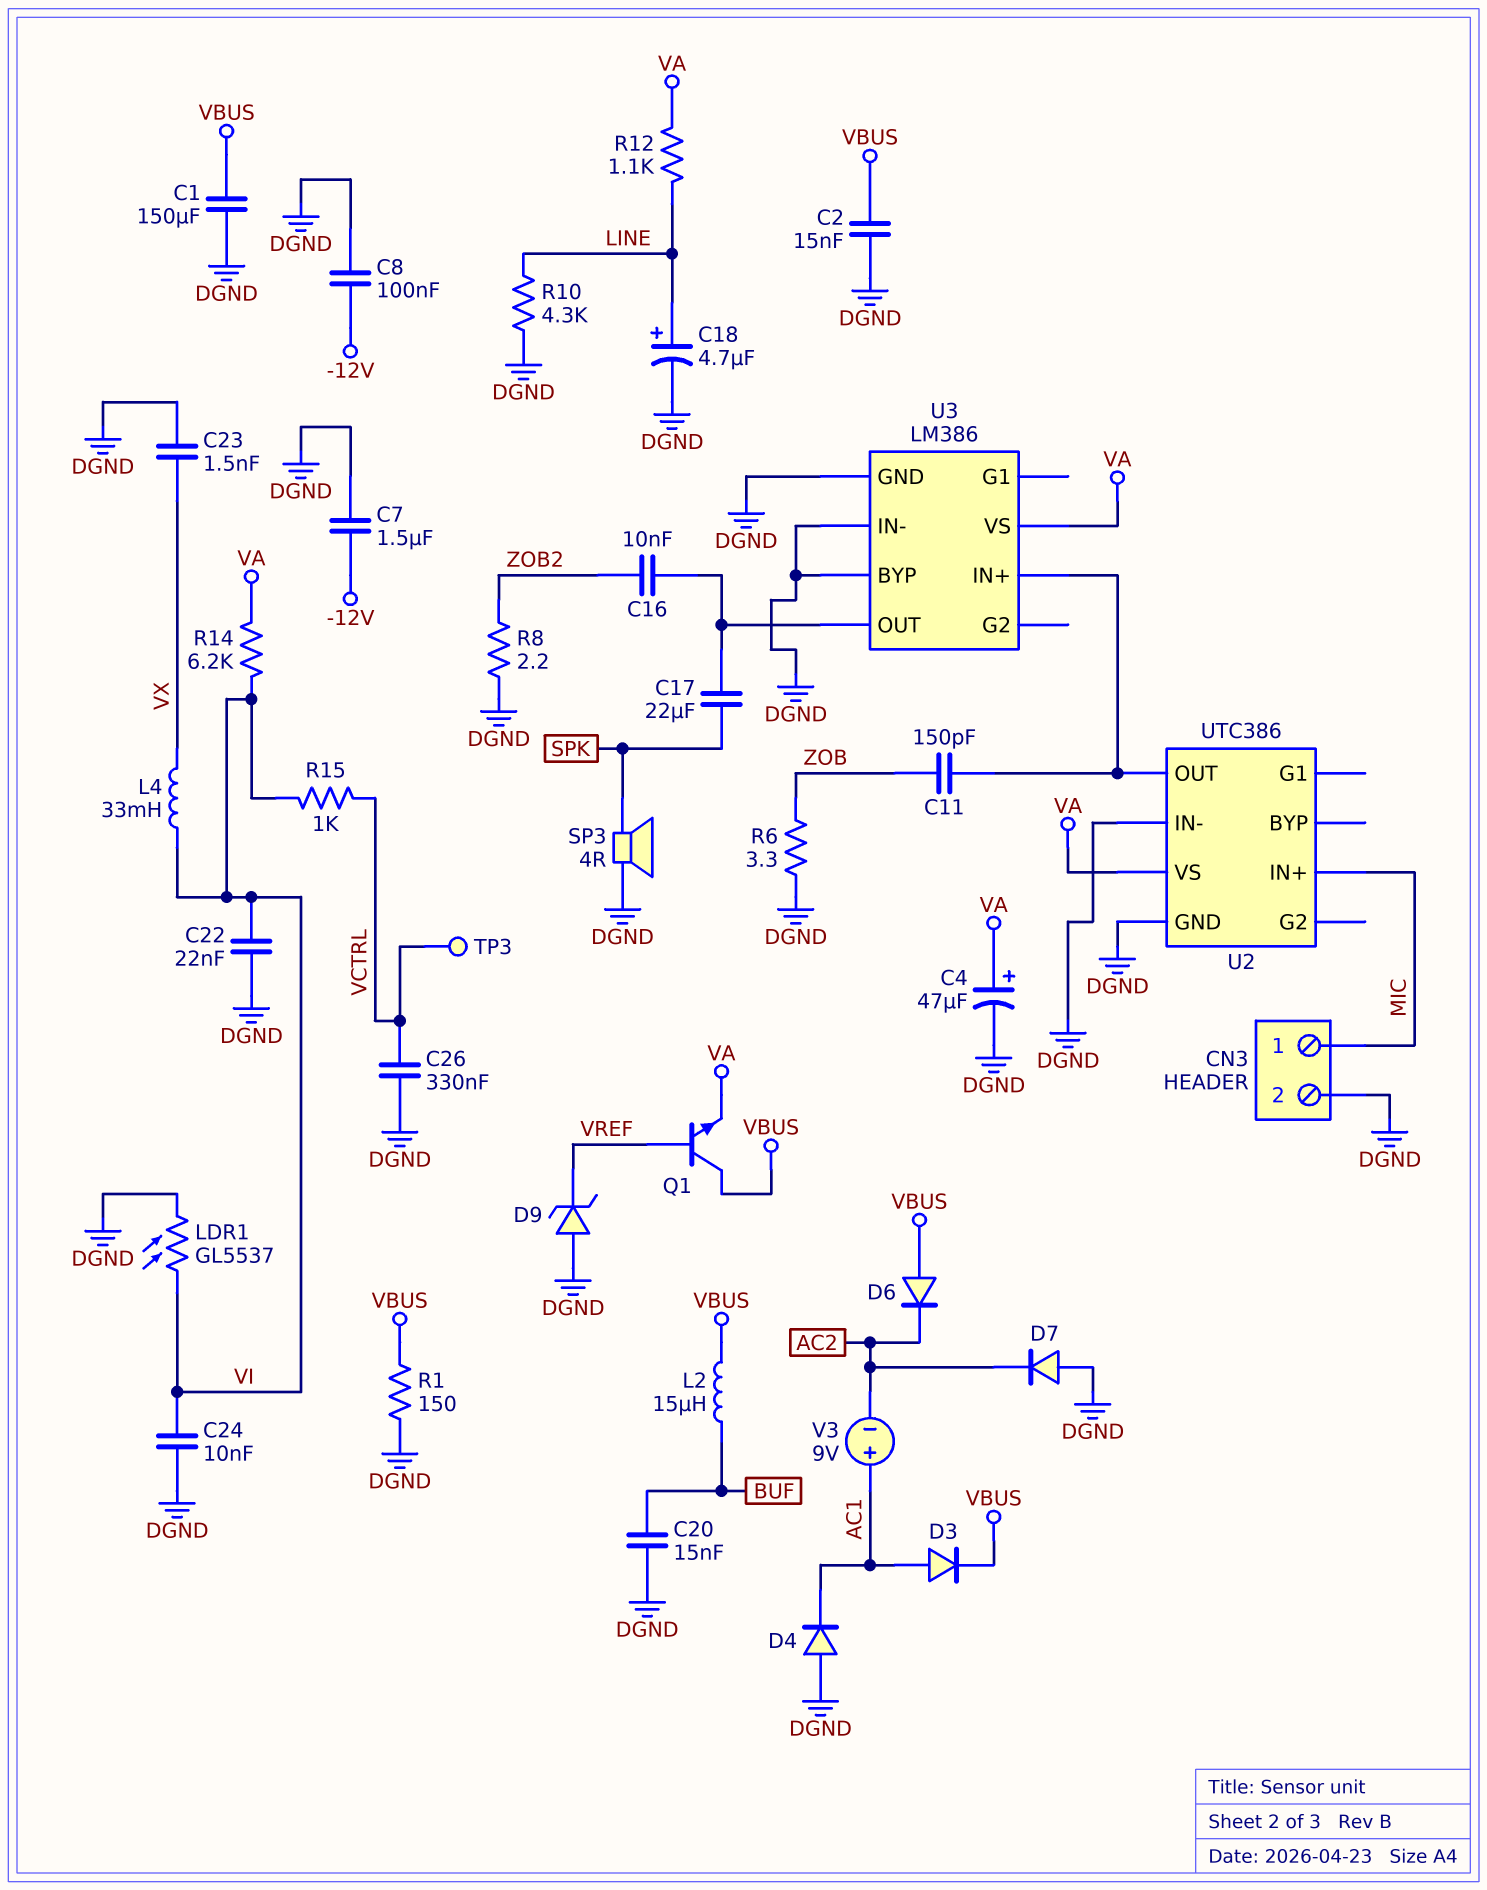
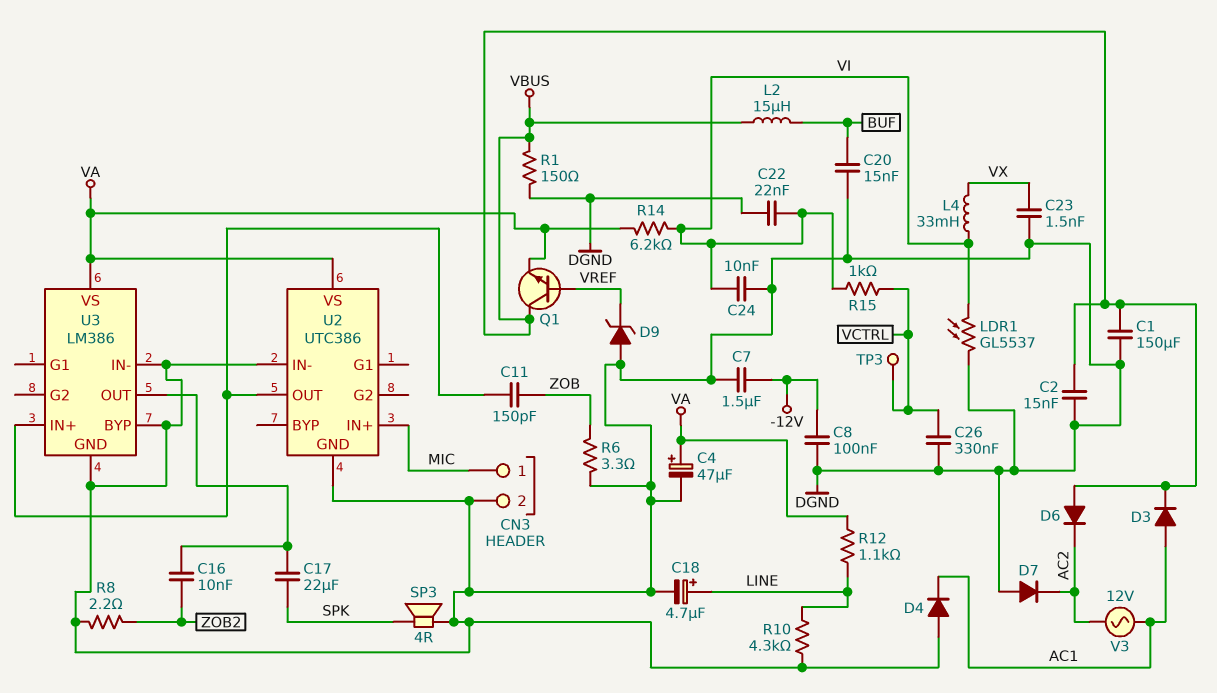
V3: 9V (plus AC1, minus AC2) -> AC 12V (AC1, AC2)

